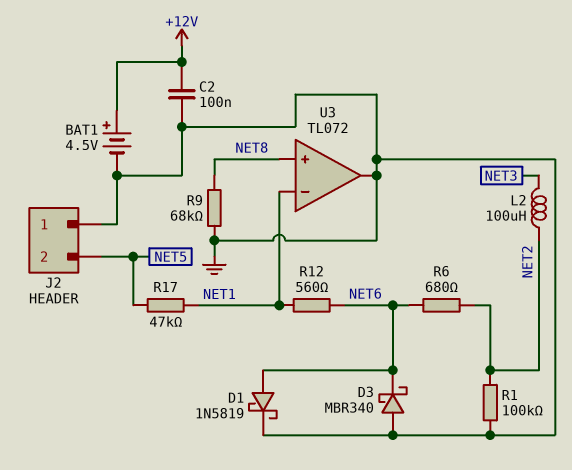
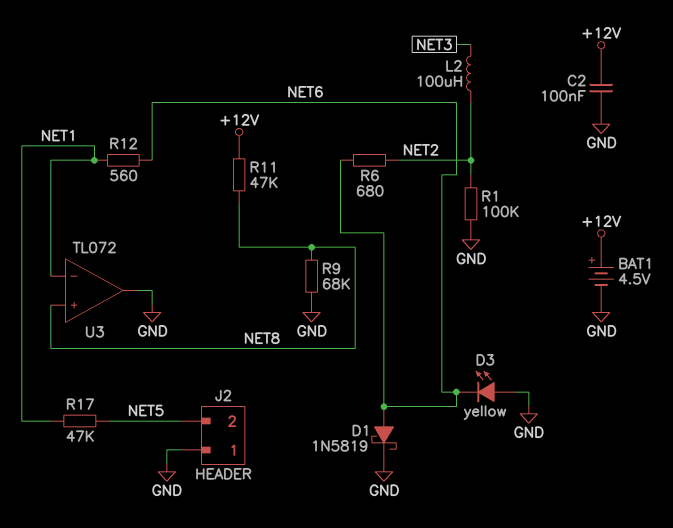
D3: schottky MBR340 (A GND, K NET6) -> LED yellow (A GND, K NET6)
R11: none -> 47k (+12V, NET8)

